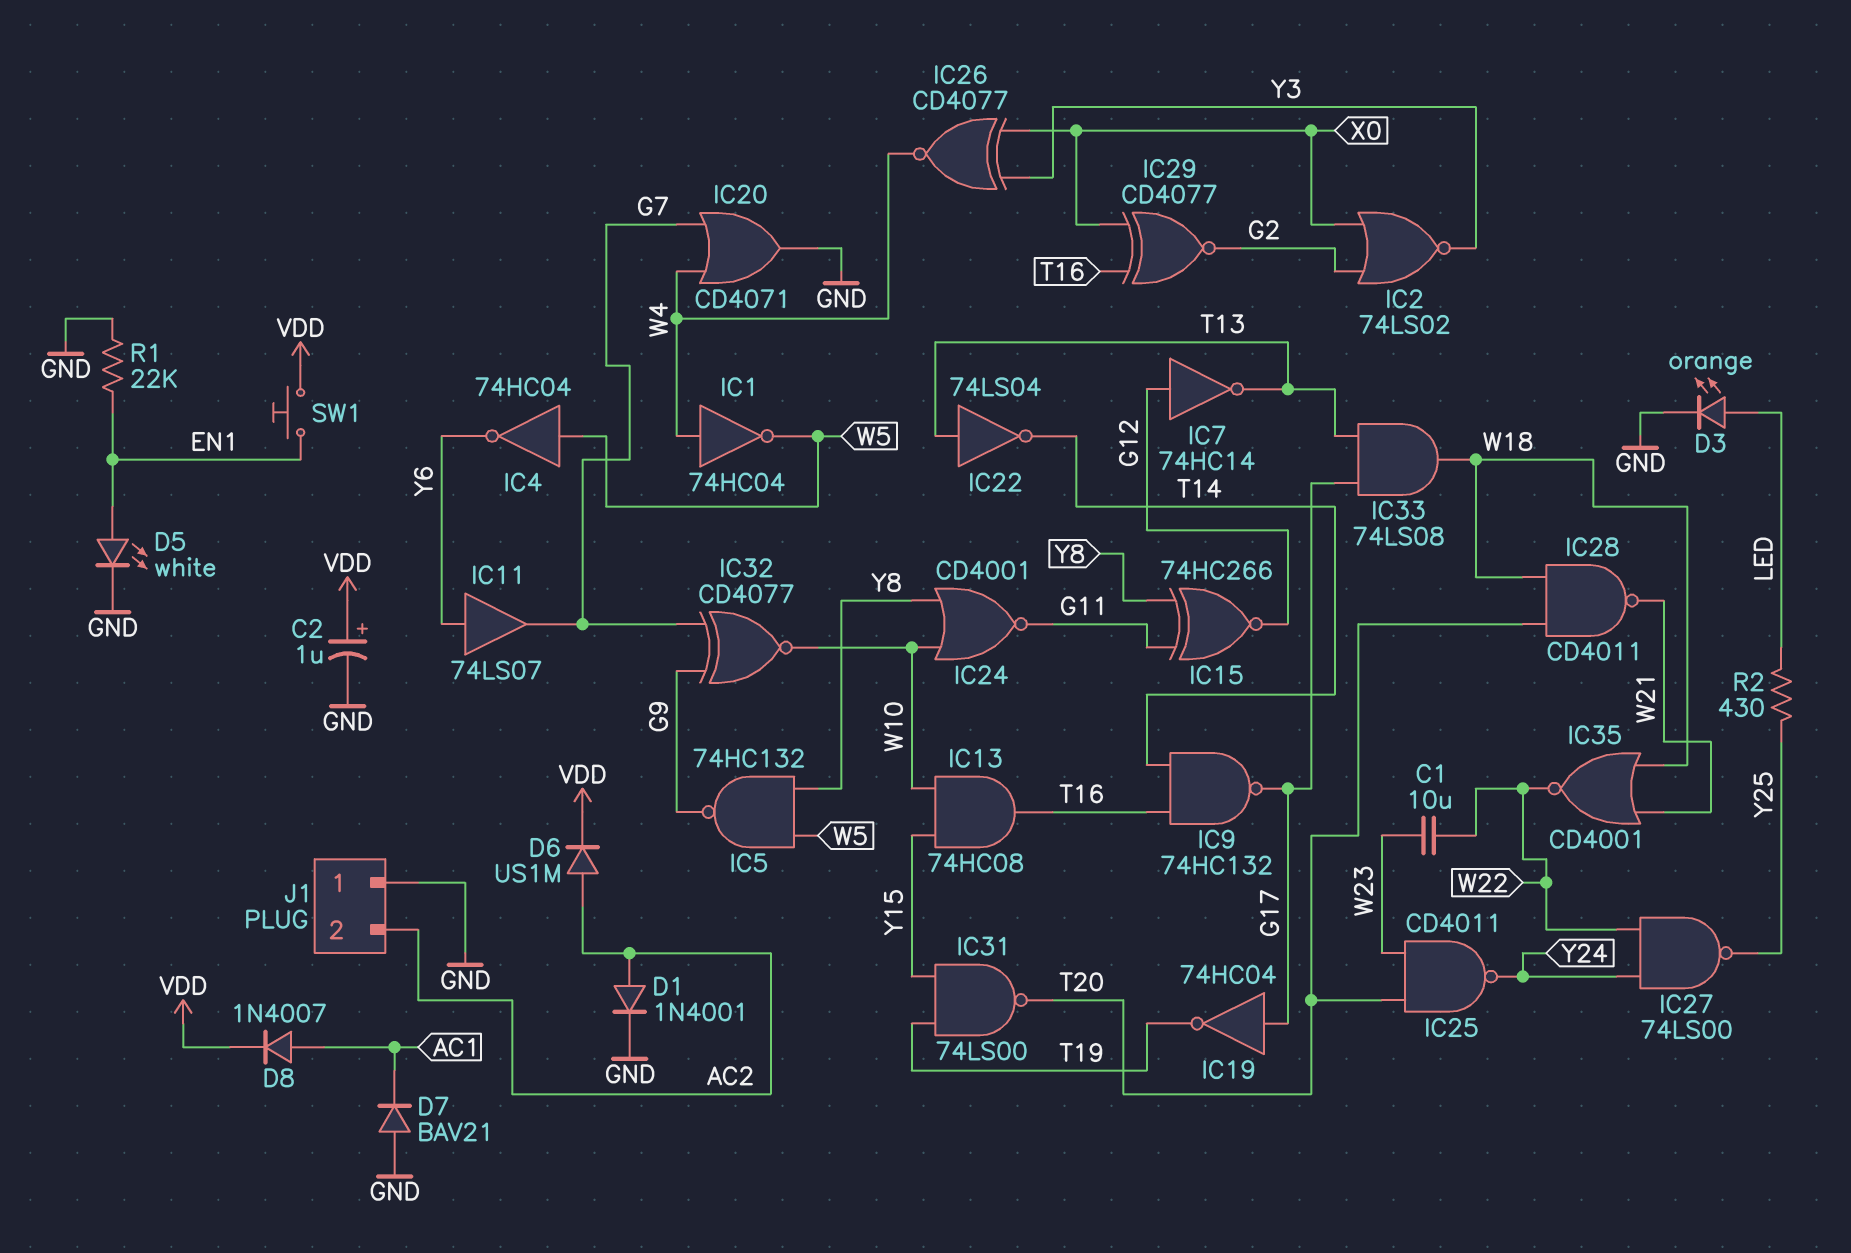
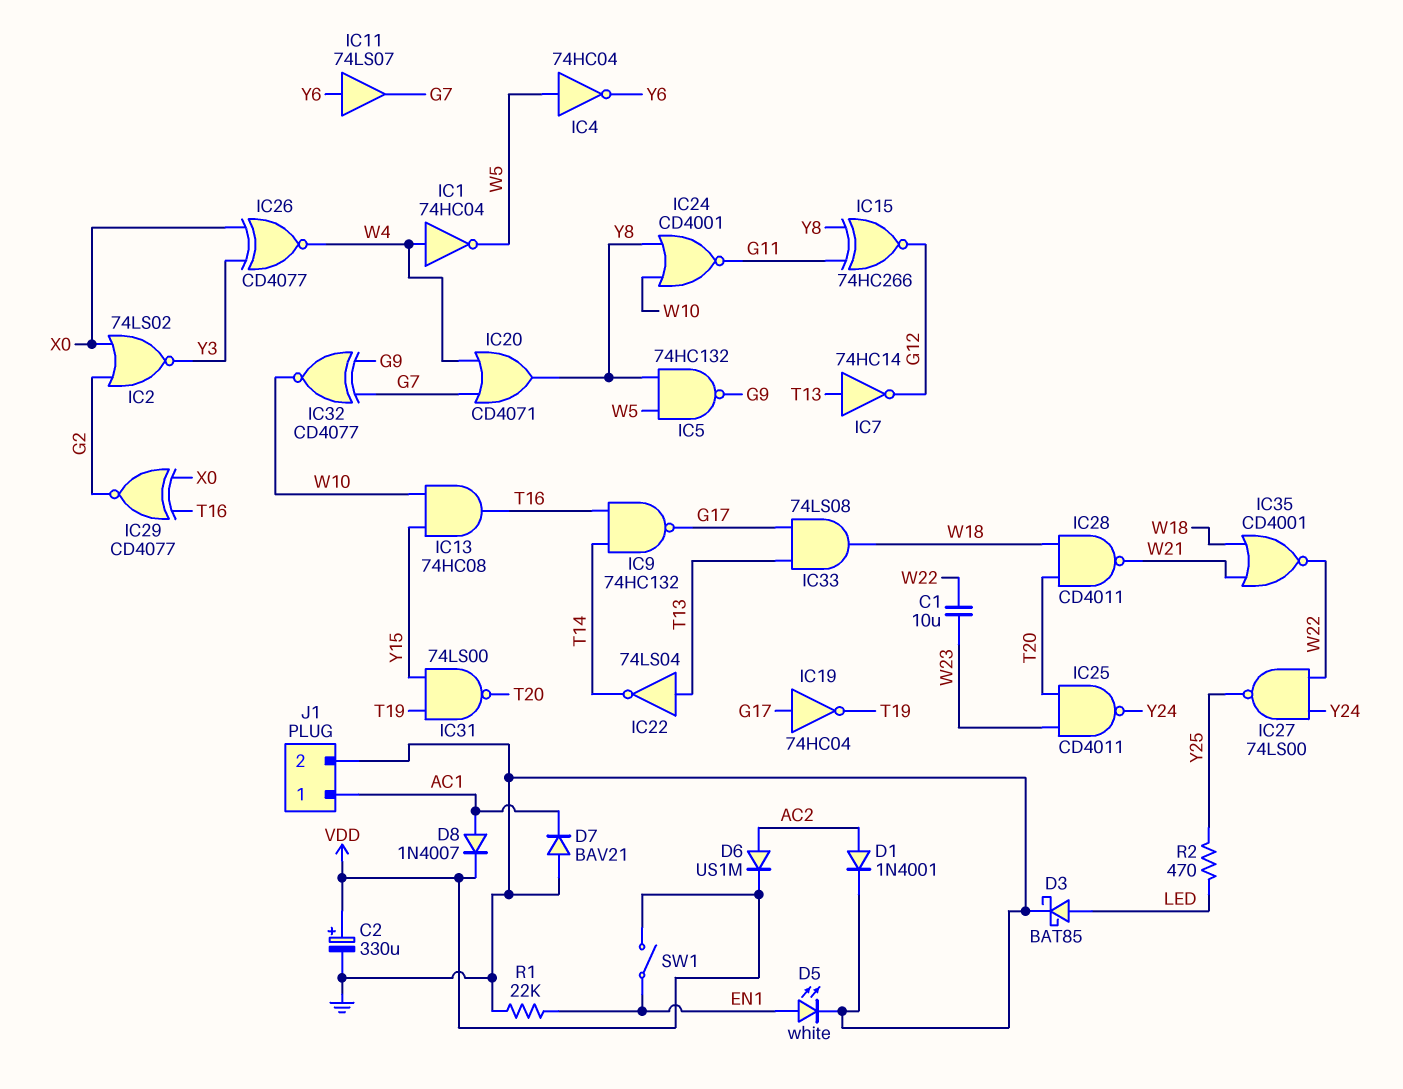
C2: 1uF (plus VDD, minus GND) -> 330uF (plus VDD, minus GND)
D3: LED orange (A LED, K GND) -> schottky BAT85 (A LED, K GND)
IC7: NOT 74HC14 (in G12, out T13) -> NOT 74HC14 (in T13, out G12)
IC20: OR CD4071 (in G7, in W4, out GND) -> OR CD4071 (in G7, in W4, out Y8)
J1 pin 1: GND -> AC1
J1 pin 2: AC2 -> GND
R2: 430 (LED, Y25) -> 470 (LED, Y25)
SW1: button (EN1, VDD) -> switch (EN1, VDD)

